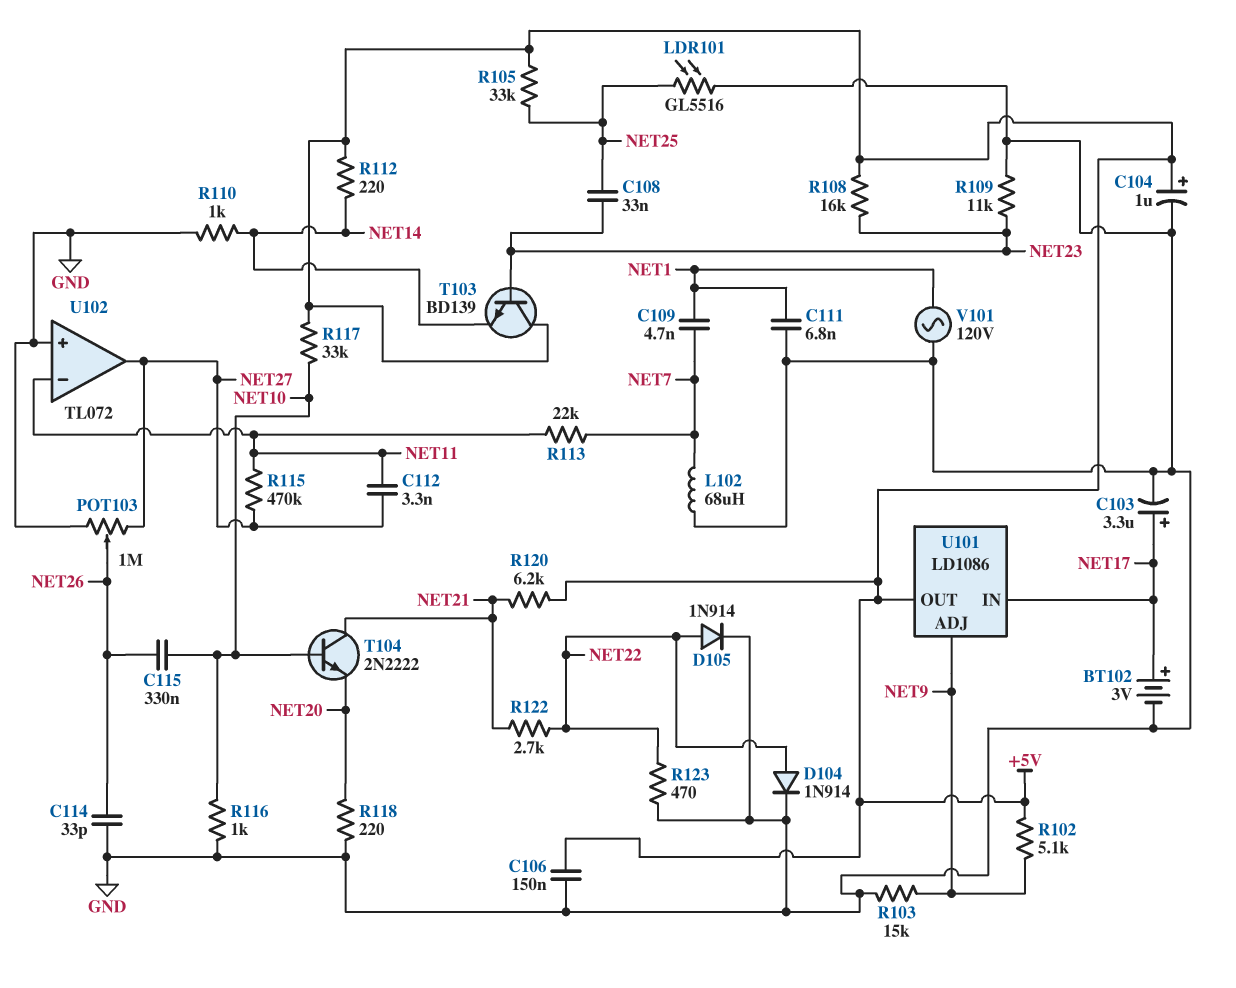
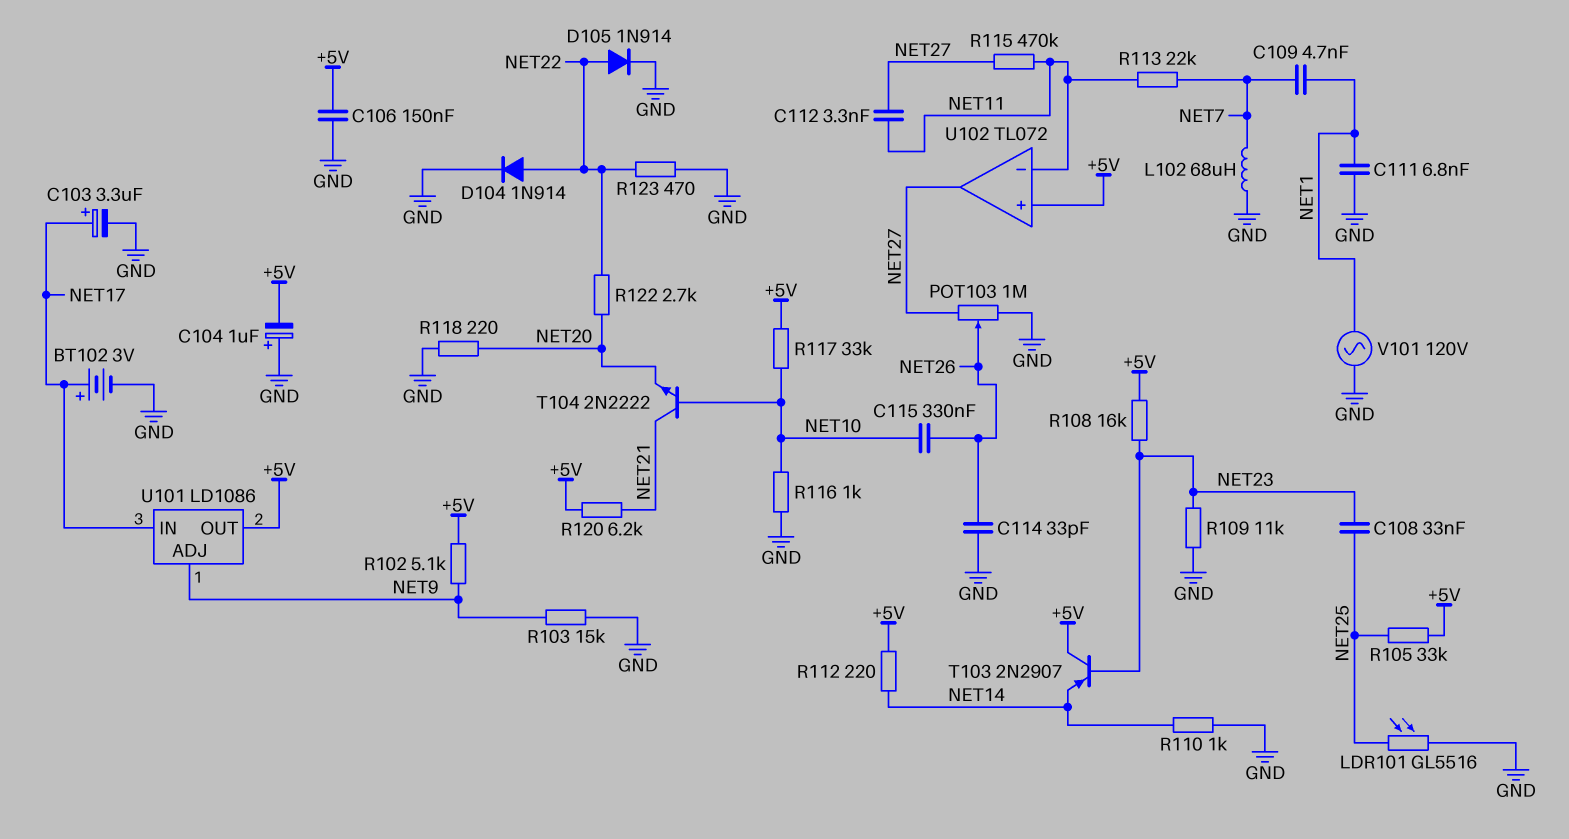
C104: 1uF (plus +5V, minus GND) -> 1uF (plus GND, minus +5V)
R122: 2.7k (NET21, NET22) -> 2.7k (NET20, NET22)
T103: NPN BD139 (B NET23, C +5V, E NET14) -> PNP 2N2907 (B NET23, C +5V, E NET14)
U102 pin in+: GND -> +5V

